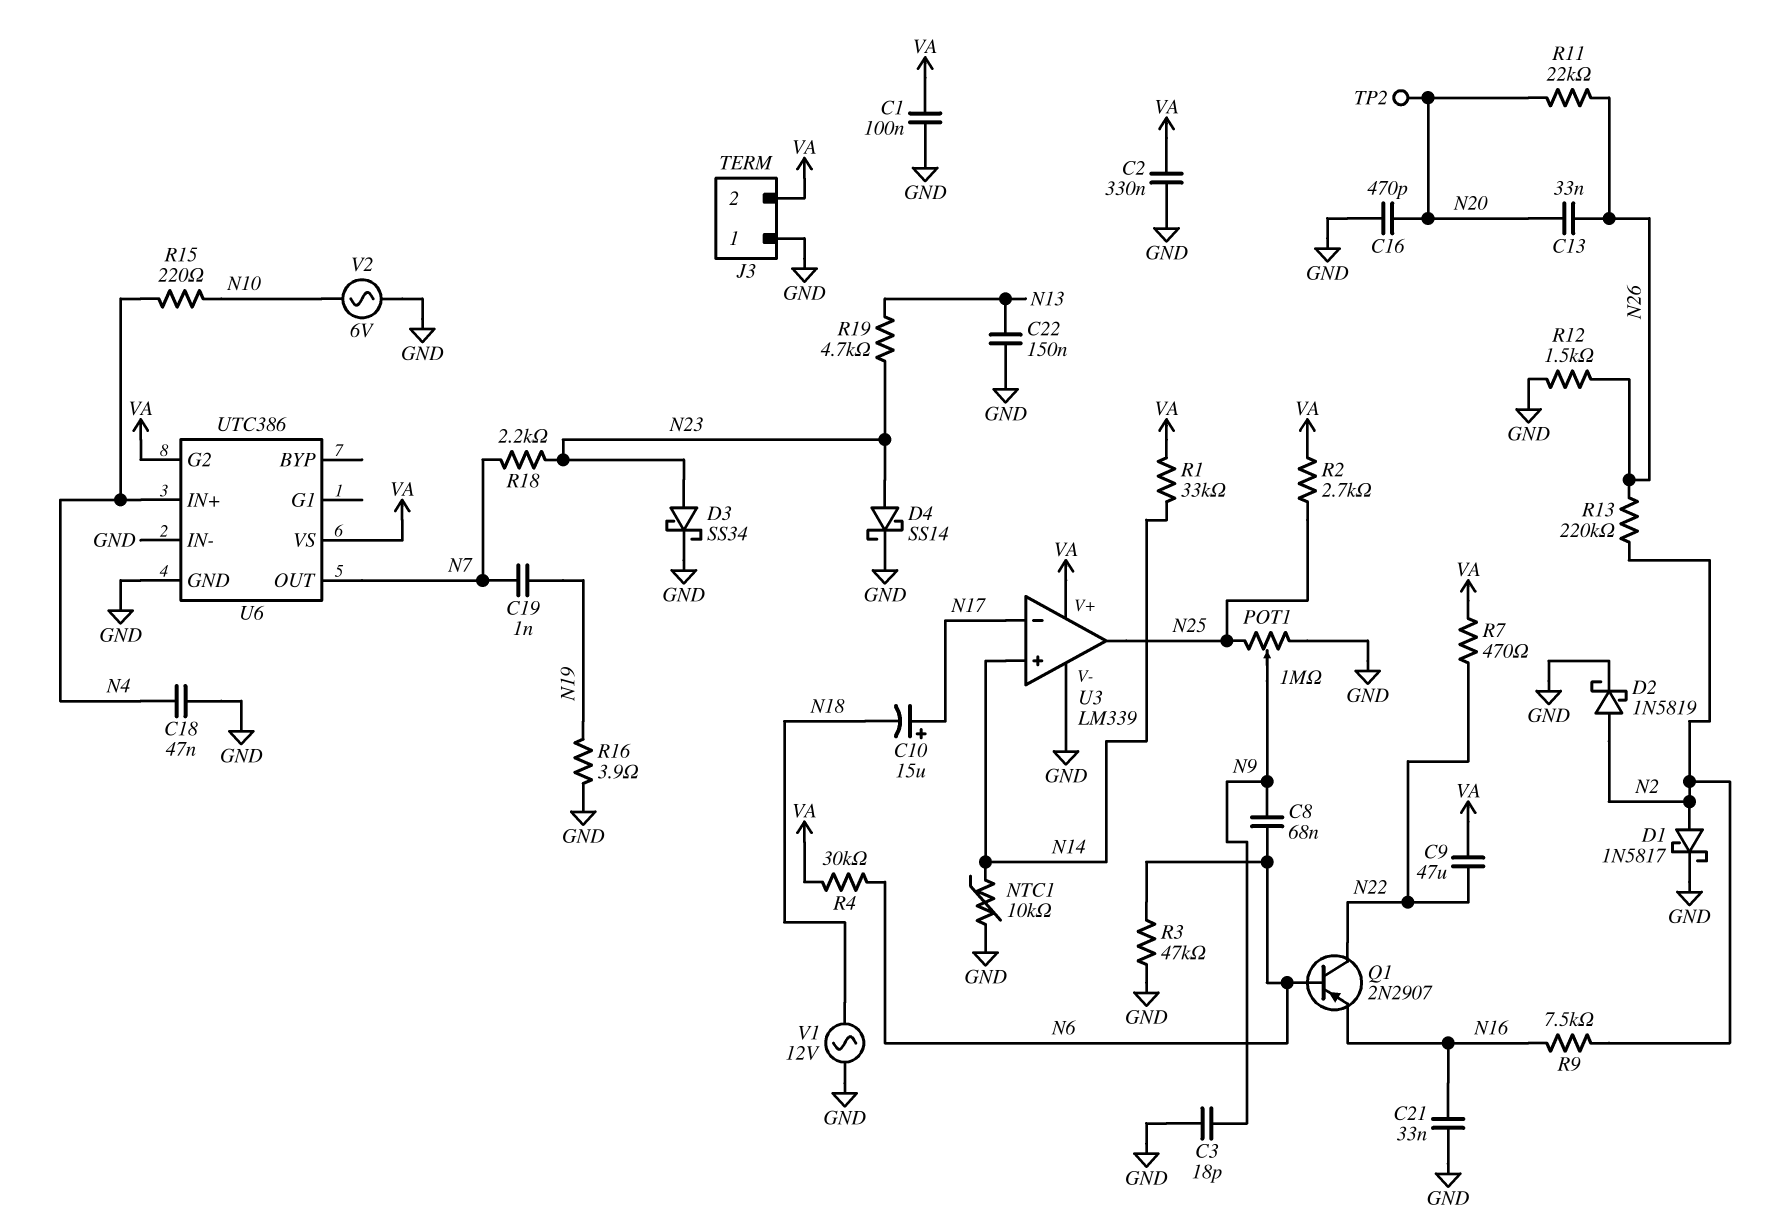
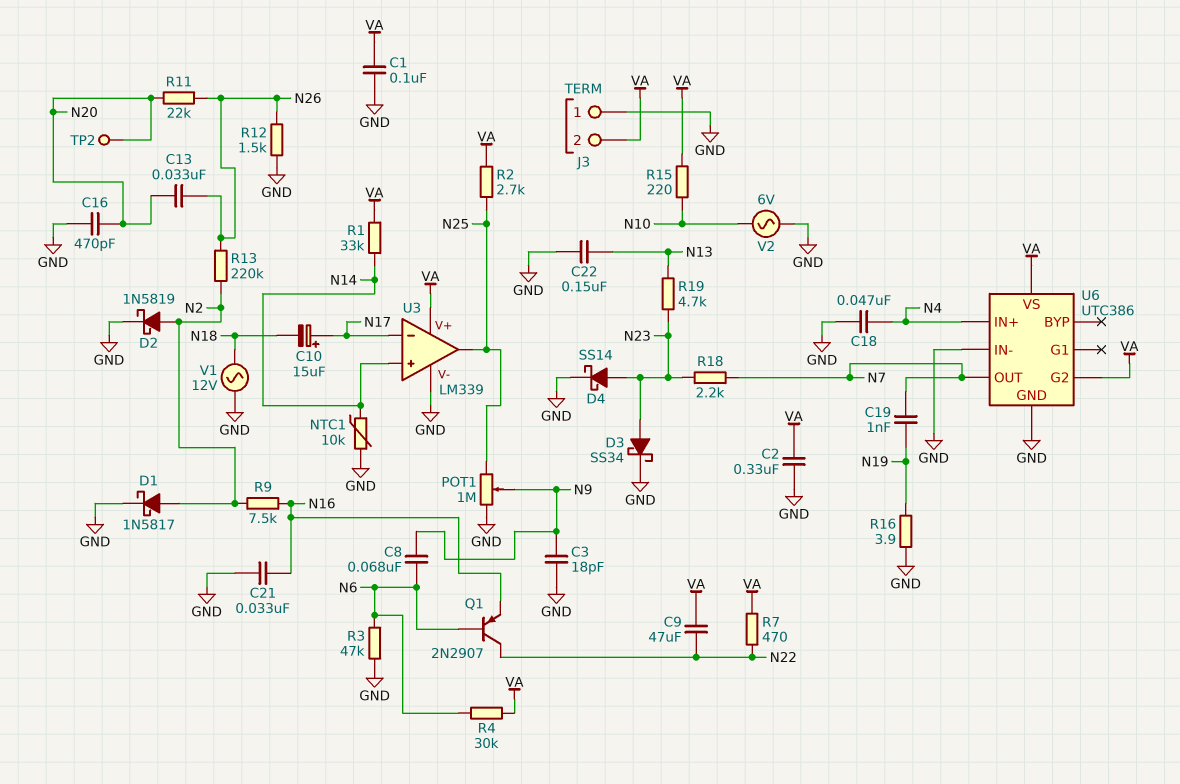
R15: 220 (N4, N10) -> 220 (N10, VA)

